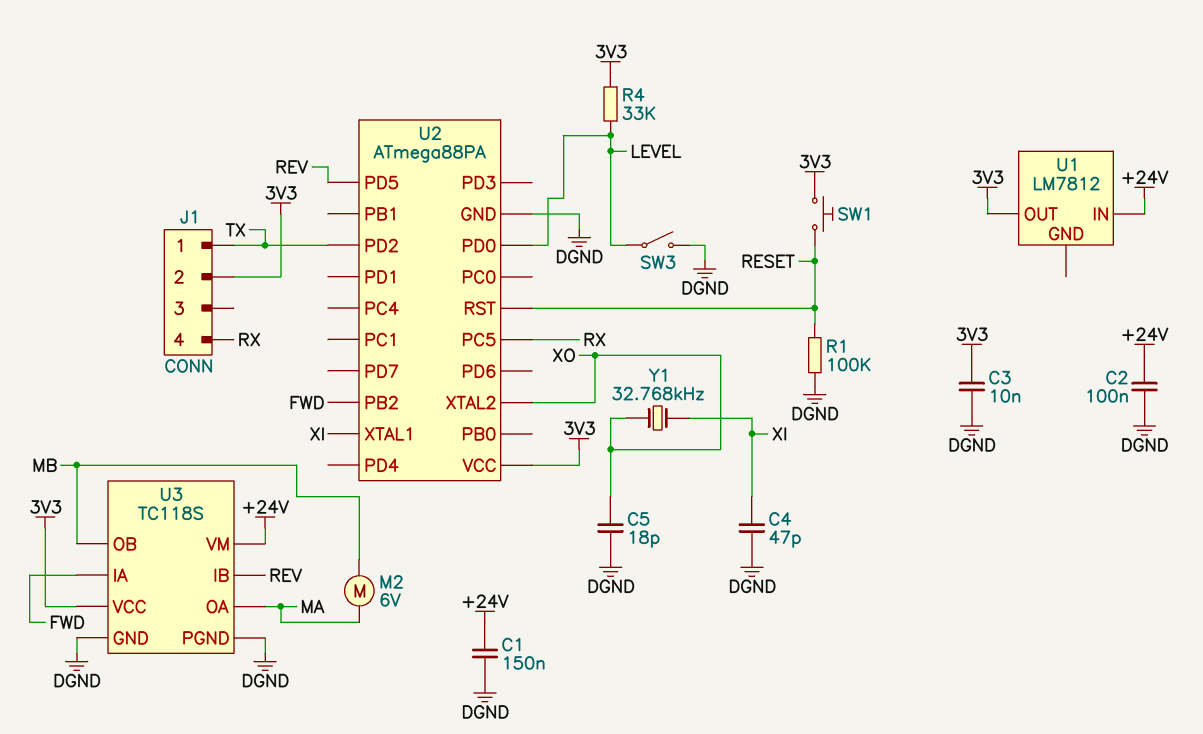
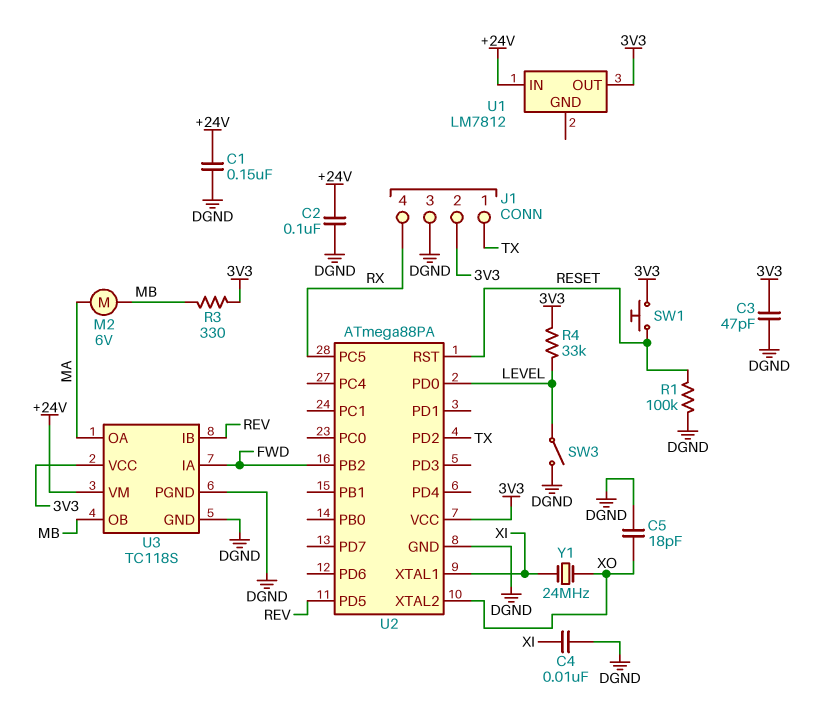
C3: 10nF (3V3, DGND) -> 47pF (3V3, DGND)
C4: 47pF (DGND, XI) -> 10nF (DGND, XI)
J1 pin 3: none -> DGND
R3: none -> 330 (3V3, MB)
Y1: 32.768kHz (XI, XO) -> 24MHz (XI, XO)

